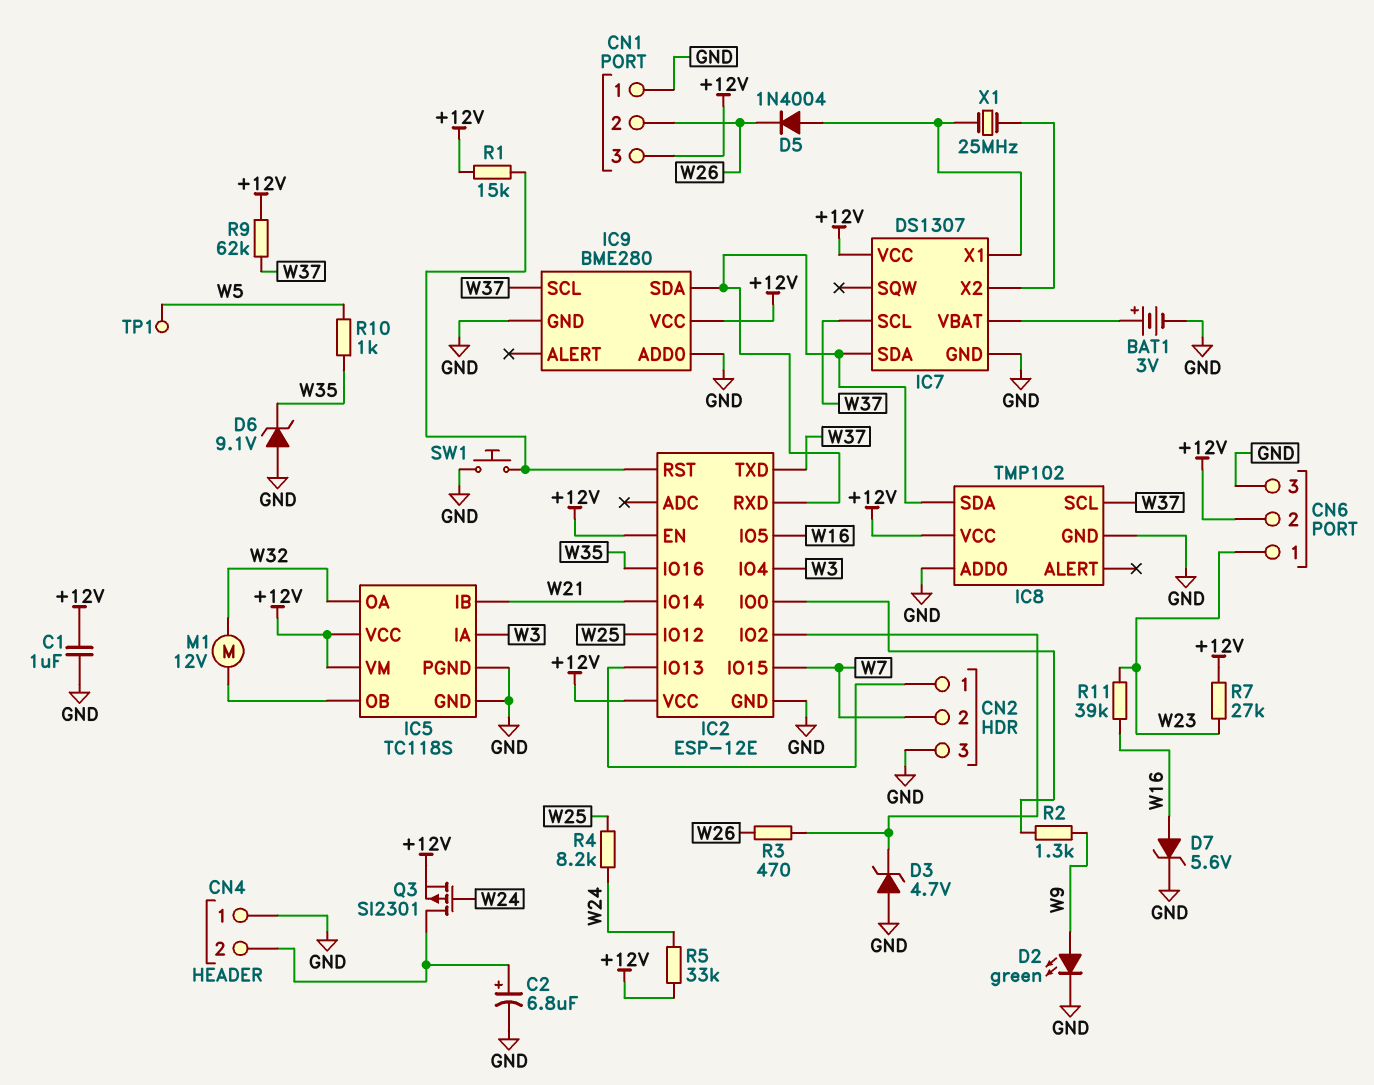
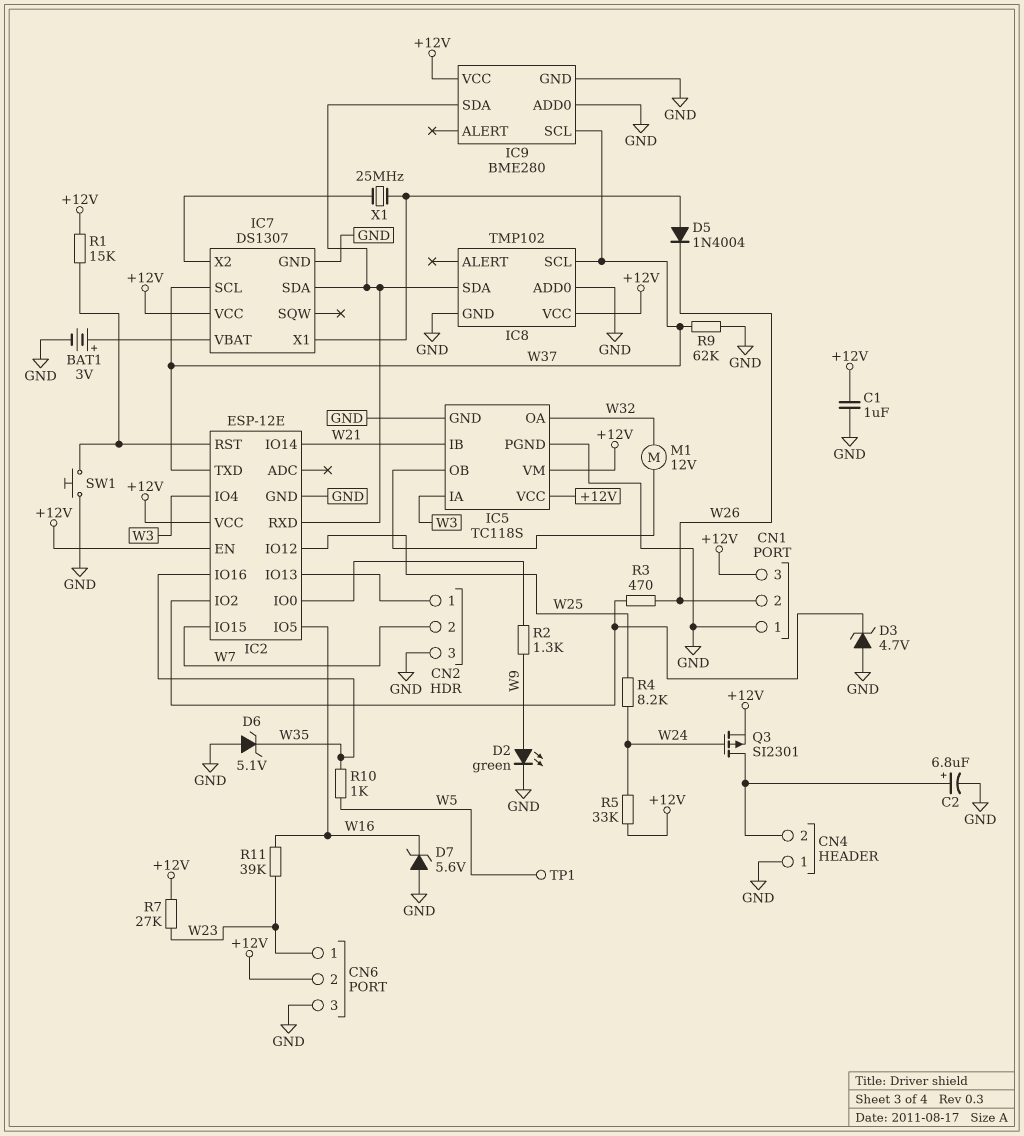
D6: zener 9.1V (A GND, K W35) -> zener 5.1V (A GND, K W35)
D7: zener 5.6V (A W16, K GND) -> zener 5.6V (A GND, K W16)
R9: 62k (+12V, W37) -> 62k (GND, W37)

